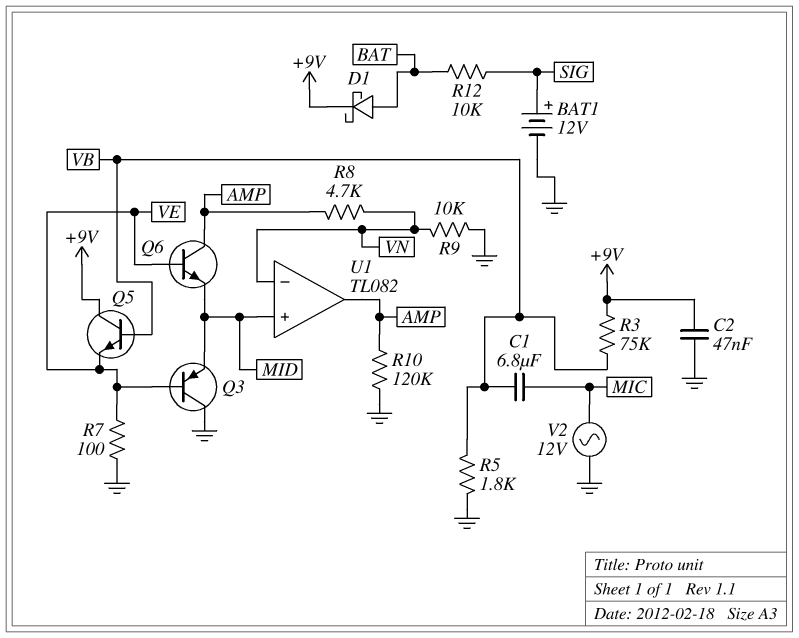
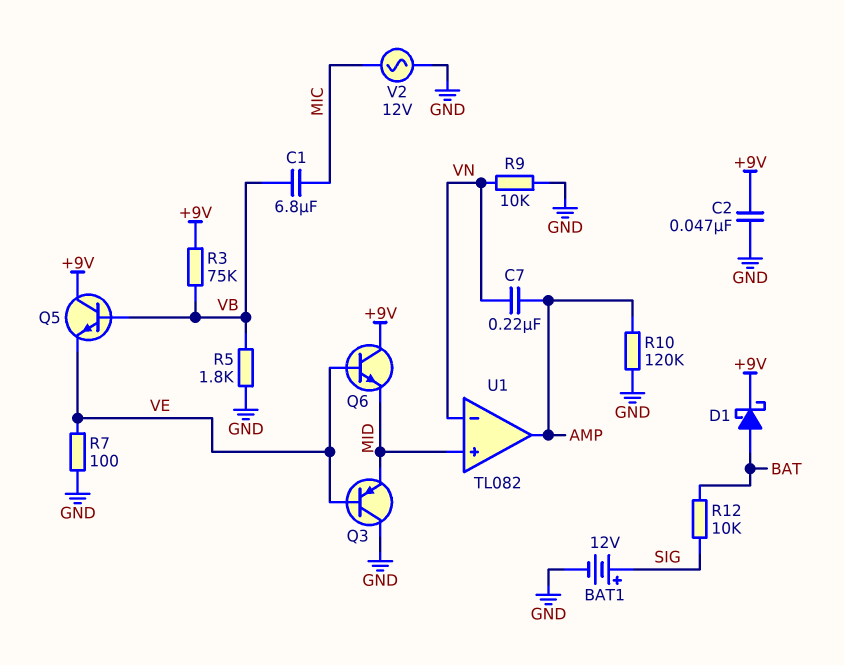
C7: none -> 220nF (AMP, VN)
Q6: NPN (B VE, C AMP, E MID) -> NPN (B VE, C +9V, E MID)
R8: 4.7k (AMP, VN) -> none

